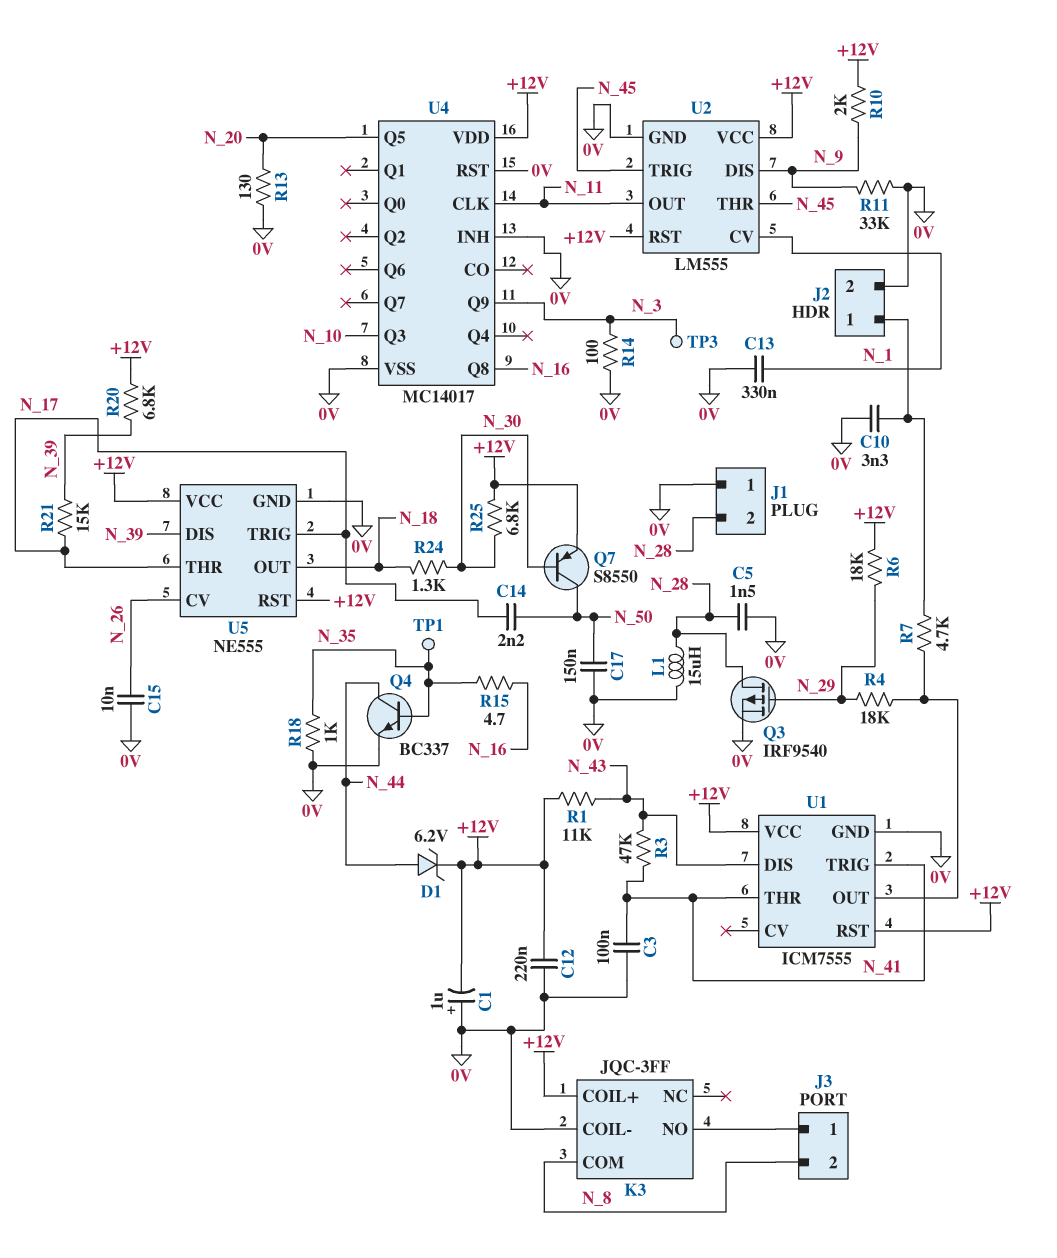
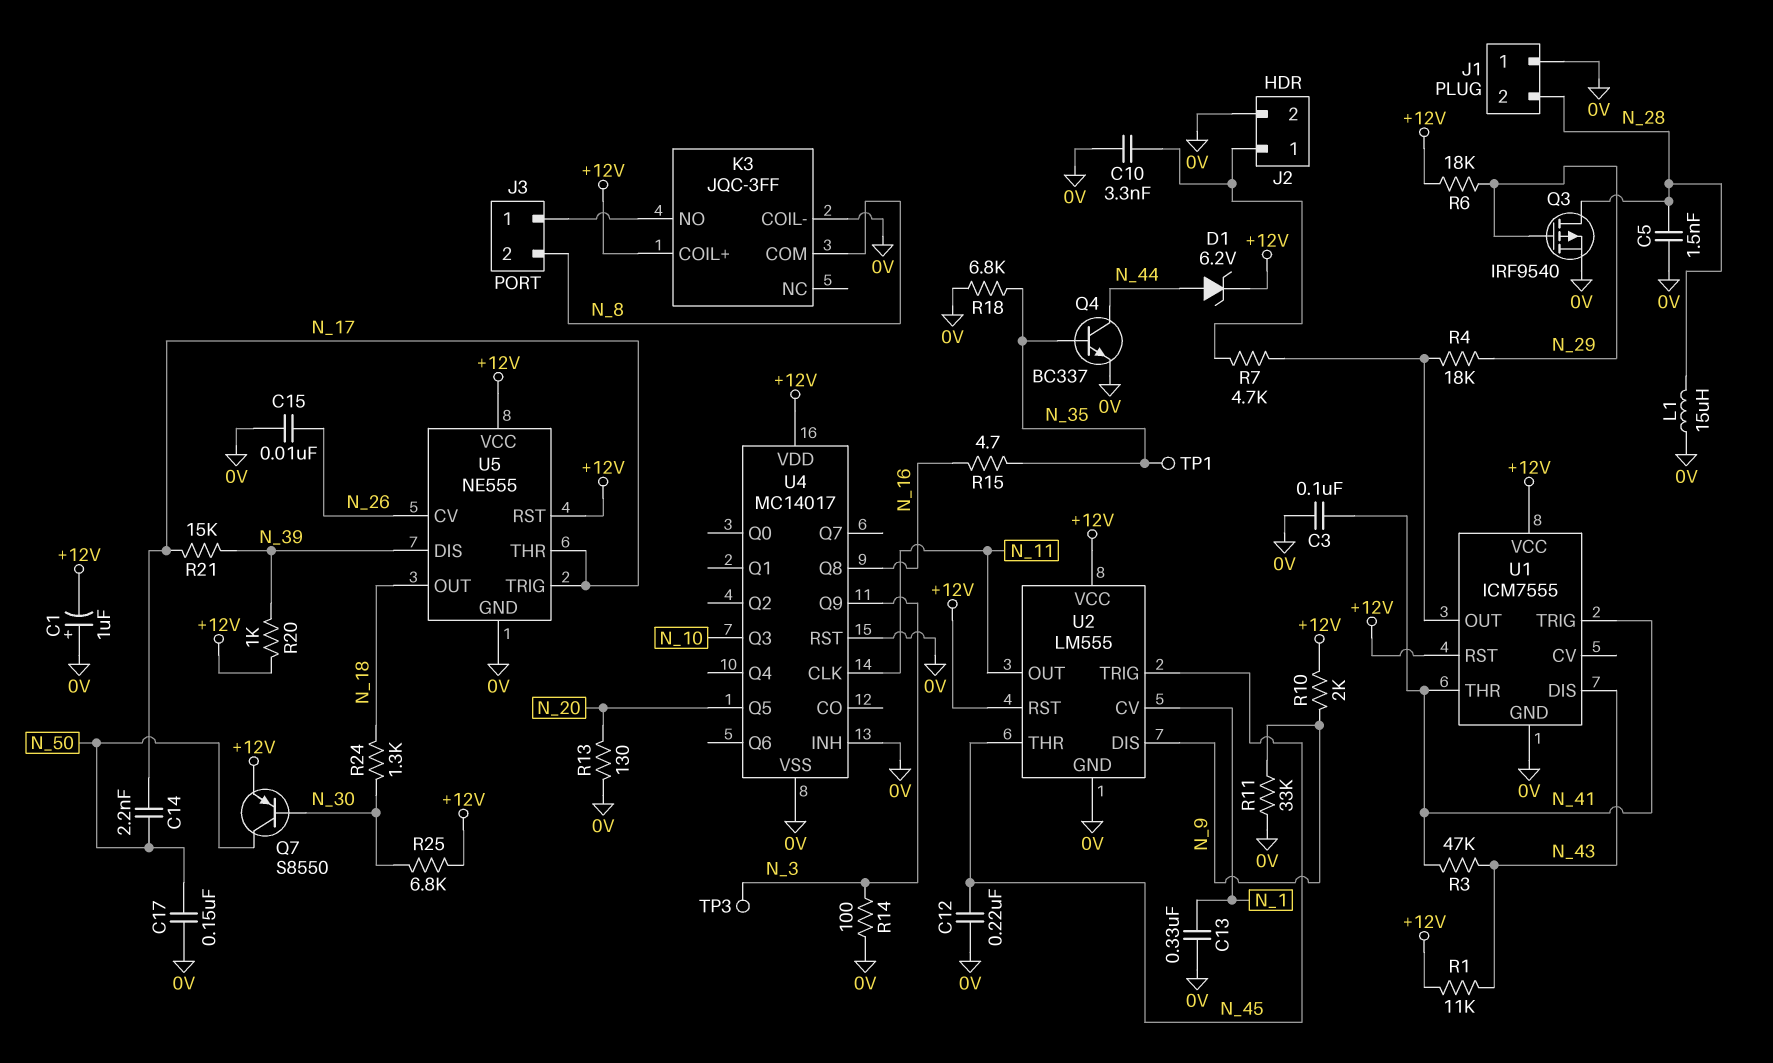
C12: 220nF (+12V, 0V) -> 220nF (0V, N_45)
R18: 1k (0V, N_35) -> 6.8k (0V, N_35)
R20: 6.8k (+12V, N_39) -> 1k (+12V, N_39)

